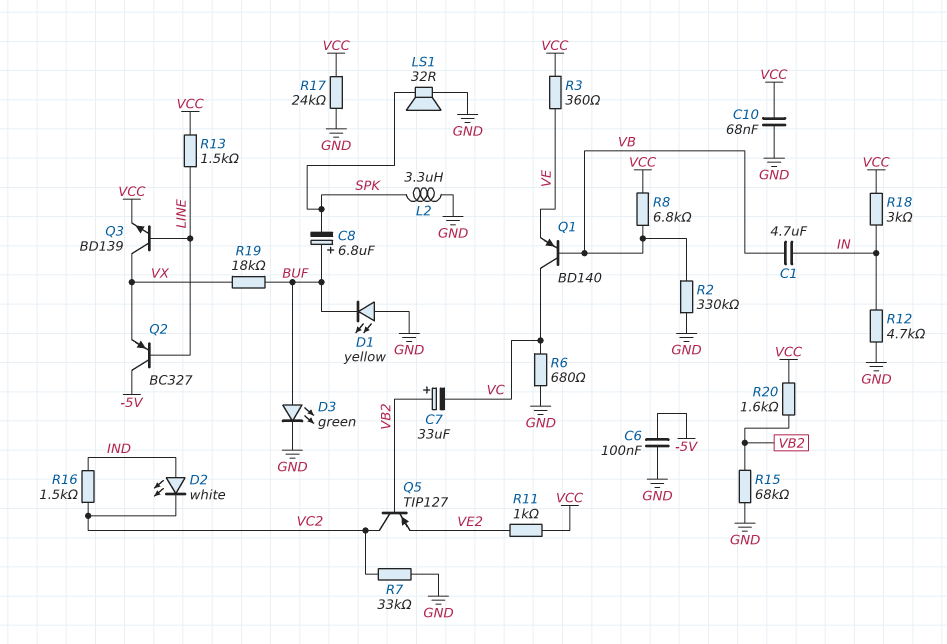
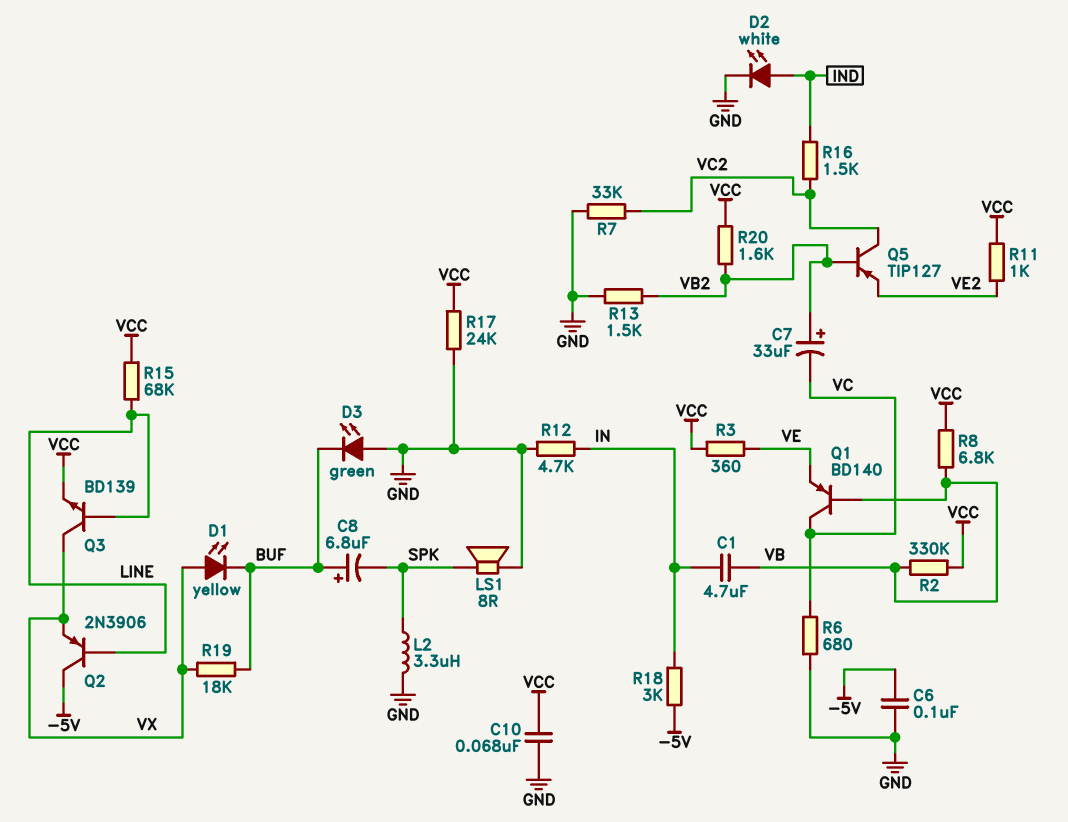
D1: LED yellow (A GND, K BUF) -> LED yellow (A VX, K BUF)
D2: LED white (A IND, K VC2) -> LED white (A IND, K GND)
D3: LED green (A BUF, K GND) -> LED green (A GND, K BUF)
LS1: speaker 32R (GND, SPK) -> speaker 8R (GND, SPK)
Q2: PNP BC327 (B LINE, C -5V, E VX) -> PNP 2N3906 (B LINE, C -5V, E VX)
R2: 330k (GND, VB) -> 330k (VB, VCC)
R13: 1.5k (LINE, VCC) -> 1.5k (GND, VB2)
R15: 68k (GND, VB2) -> 68k (LINE, VCC)
R18: 3k (IN, VCC) -> 3k (-5V, IN)

